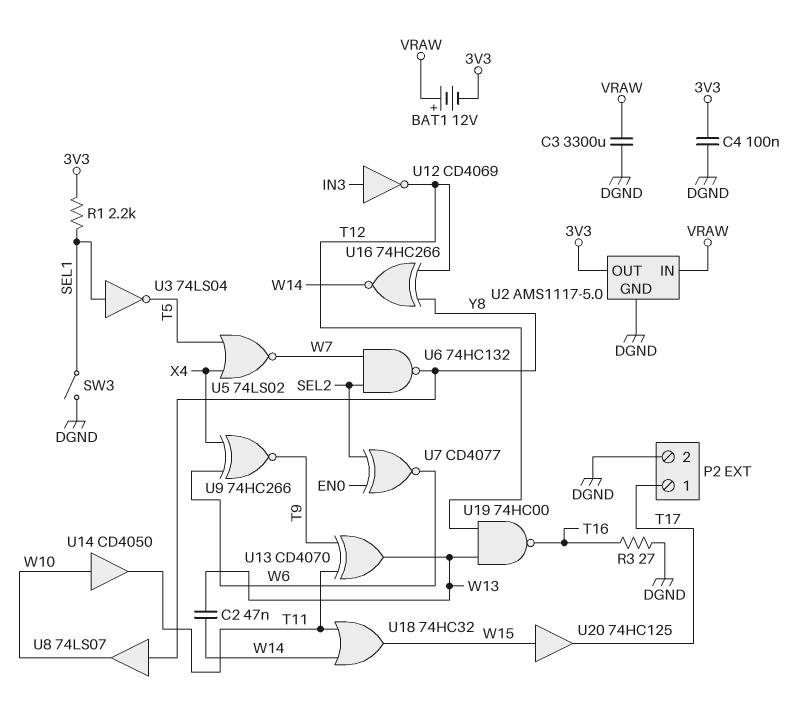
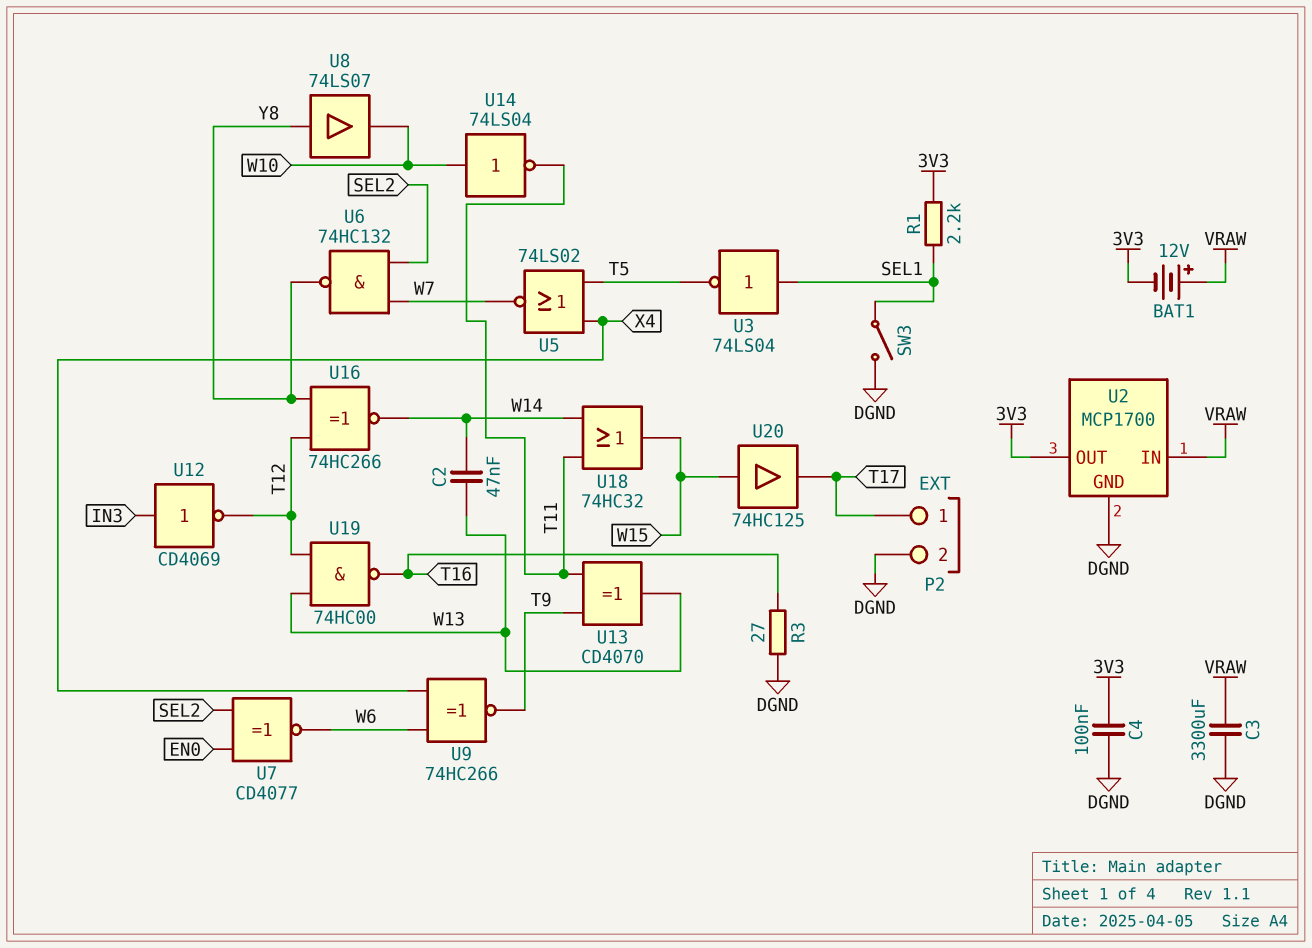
U2: AMS1117-5.0 -> MCP1700
U14: buffer CD4050 (in W10, out T11) -> NOT 74LS04 (in W10, out T11)

